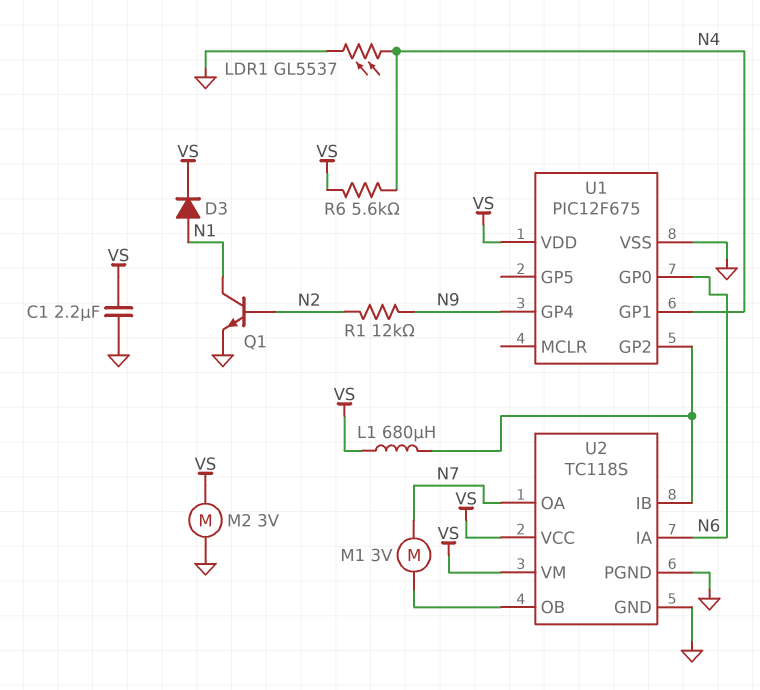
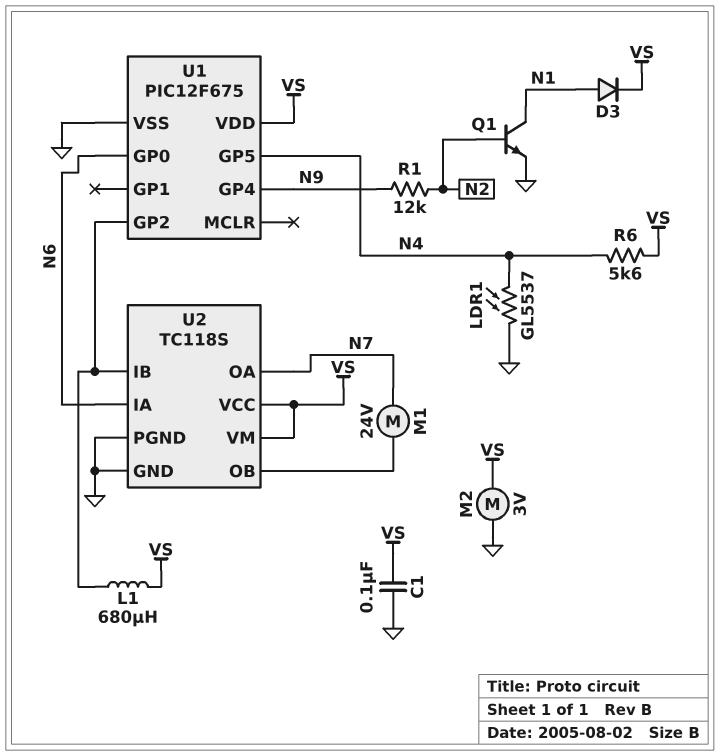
C1: 2.2uF (GND, VS) -> 100nF (GND, VS)
M1: motor 3V (N7, U2/OB) -> motor 24V (N7, U2/OB)
U1 pin GP1: N4 -> none
U1 pin GP5: none -> N4

